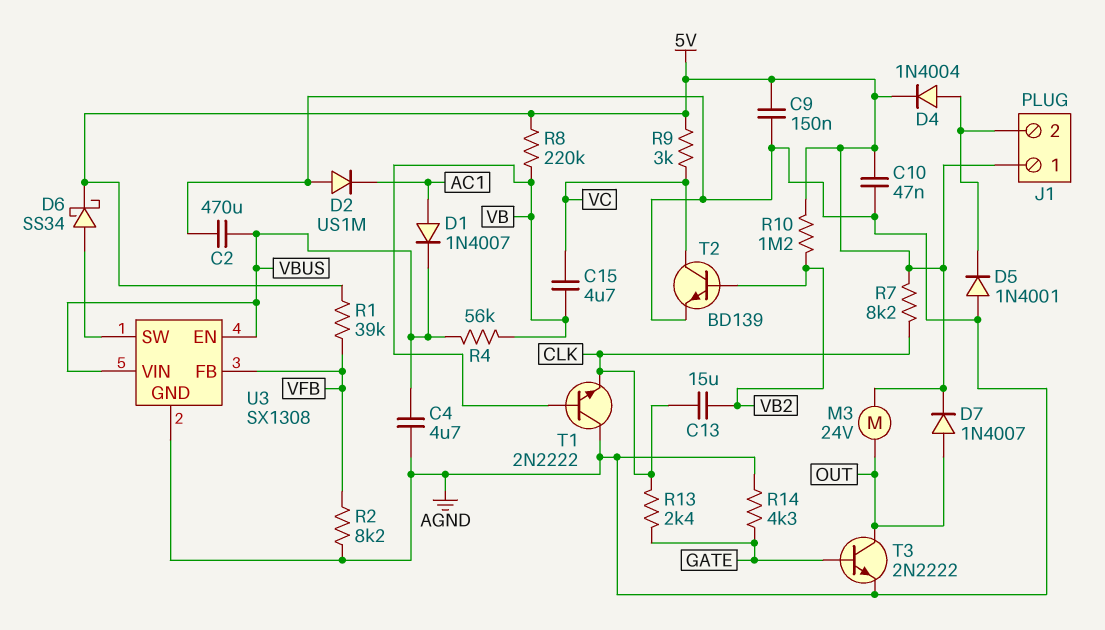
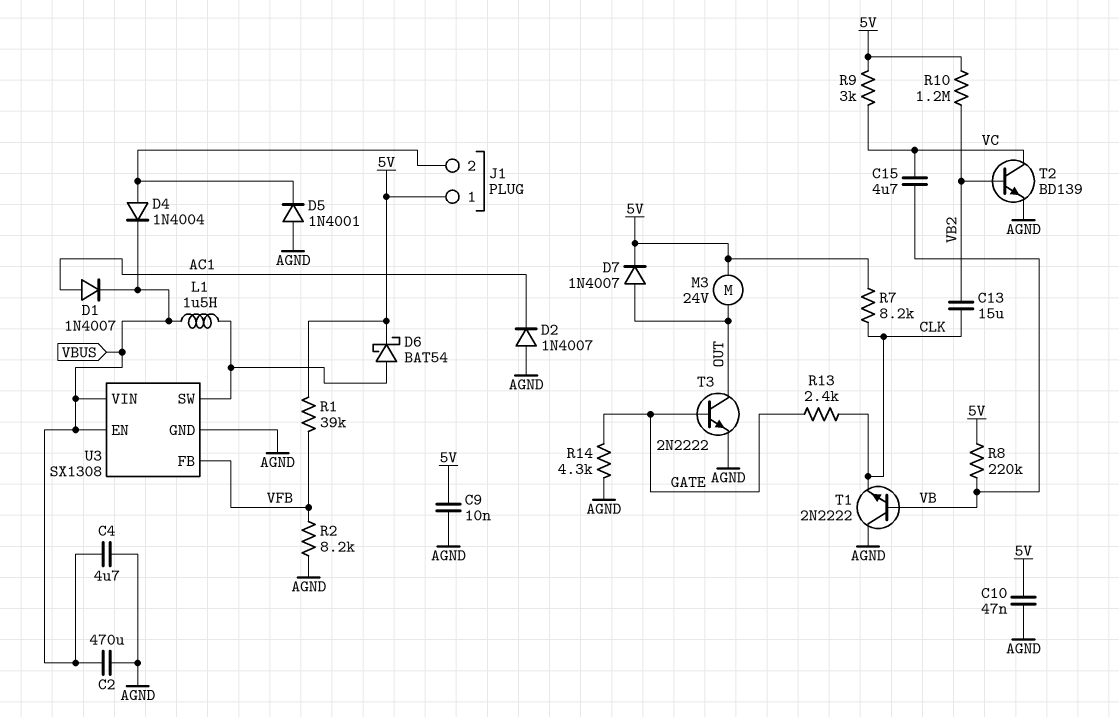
C9: 150nF (5V, AGND) -> 10nF (5V, AGND)
D2: diode US1M (A AGND, K AC1) -> diode 1N4007 (A AGND, K AC1)
D4: diode 1N4004 (A J1/2, K 5V) -> diode 1N4004 (A J1/2, K VBUS)
D6: schottky SS34 (A U3/SW, K 5V) -> schottky BAT54 (A U3/SW, K 5V)
L1: none -> 1.5uH (U3/SW, VBUS)
R4: 56k (VB, VBUS) -> none

